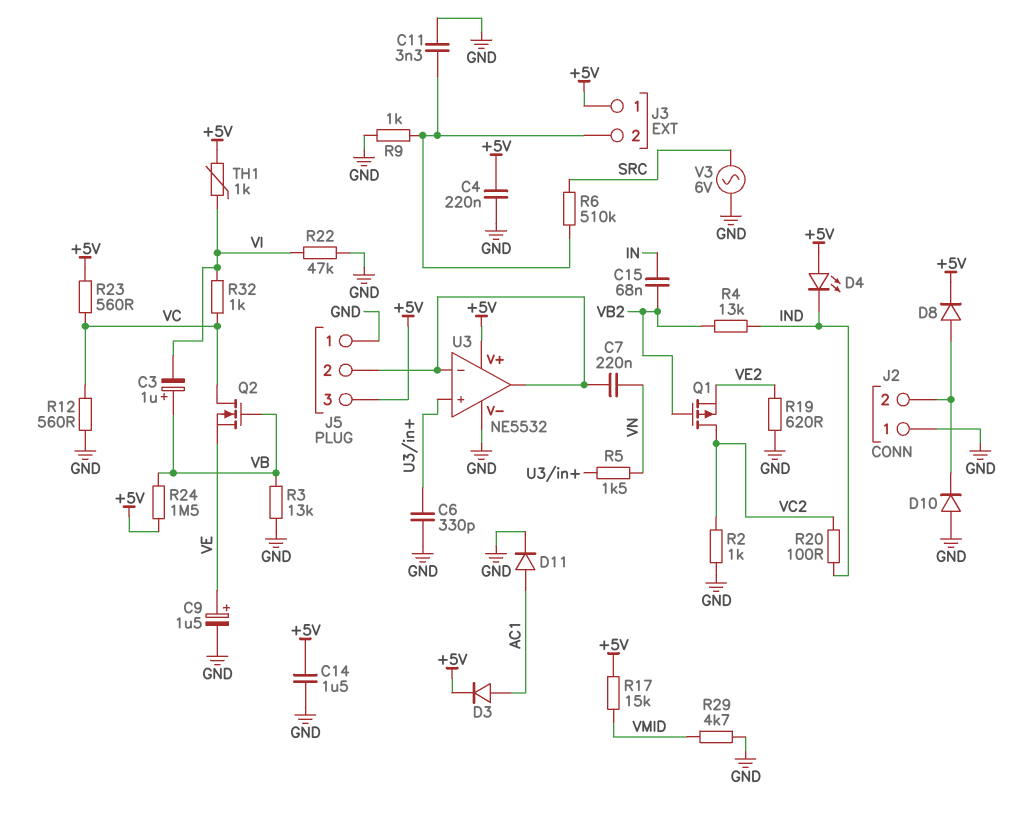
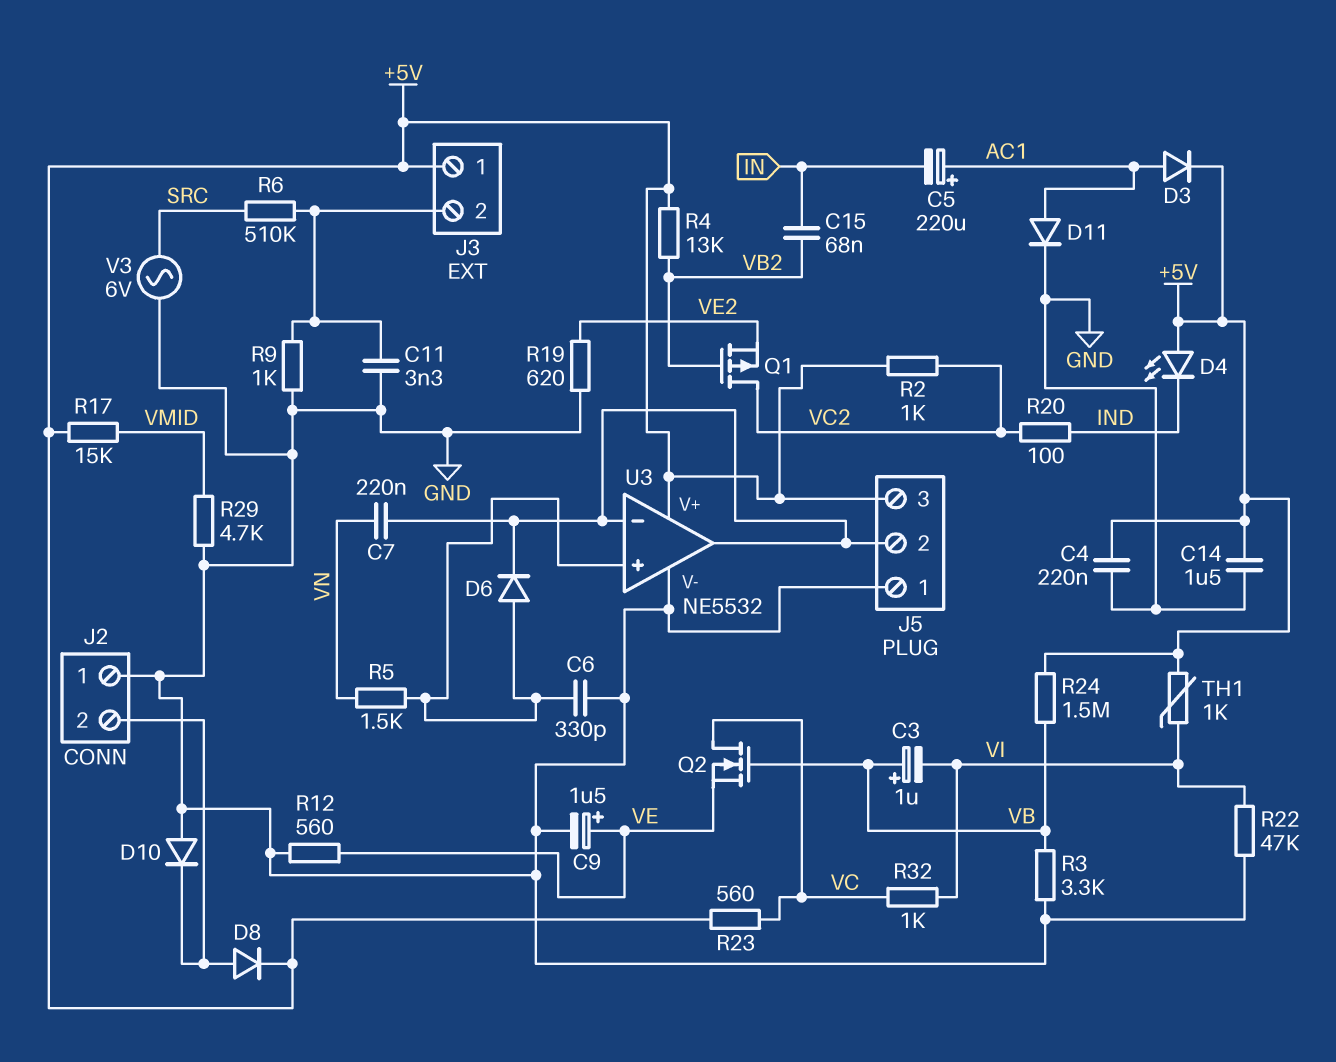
C5: none -> 220uF (plus AC1, minus IN)
D6: none -> diode (A U3/in+, K J5/2)
R2: 1k (GND, VC2) -> 1k (+5V, VC2)
R3: 13k (GND, VB) -> 3.3k (GND, VB)
R4: 13k (IND, VB2) -> 13k (+5V, VB2)
R12: 560 (GND, VC) -> 560 (GND, VE)

